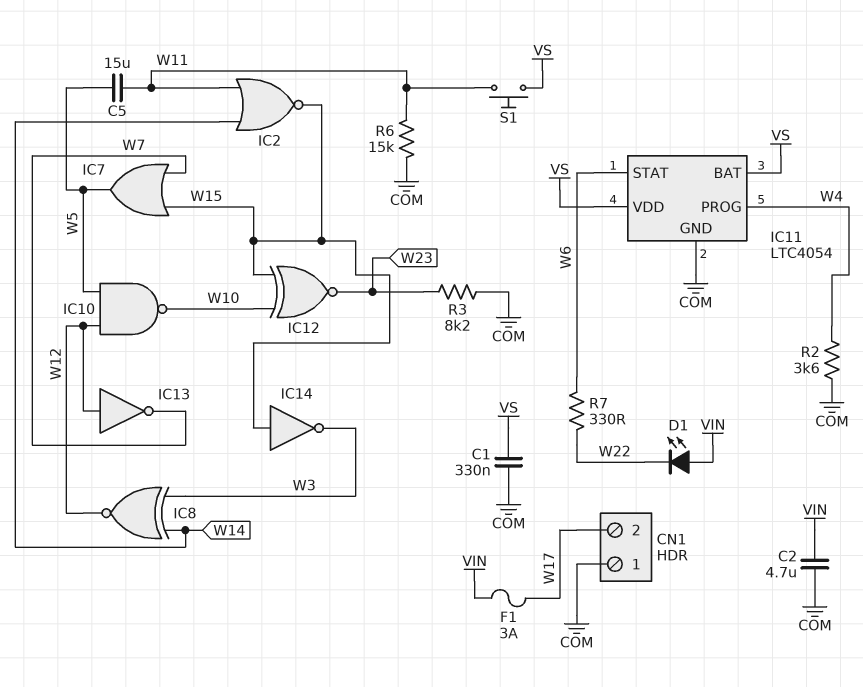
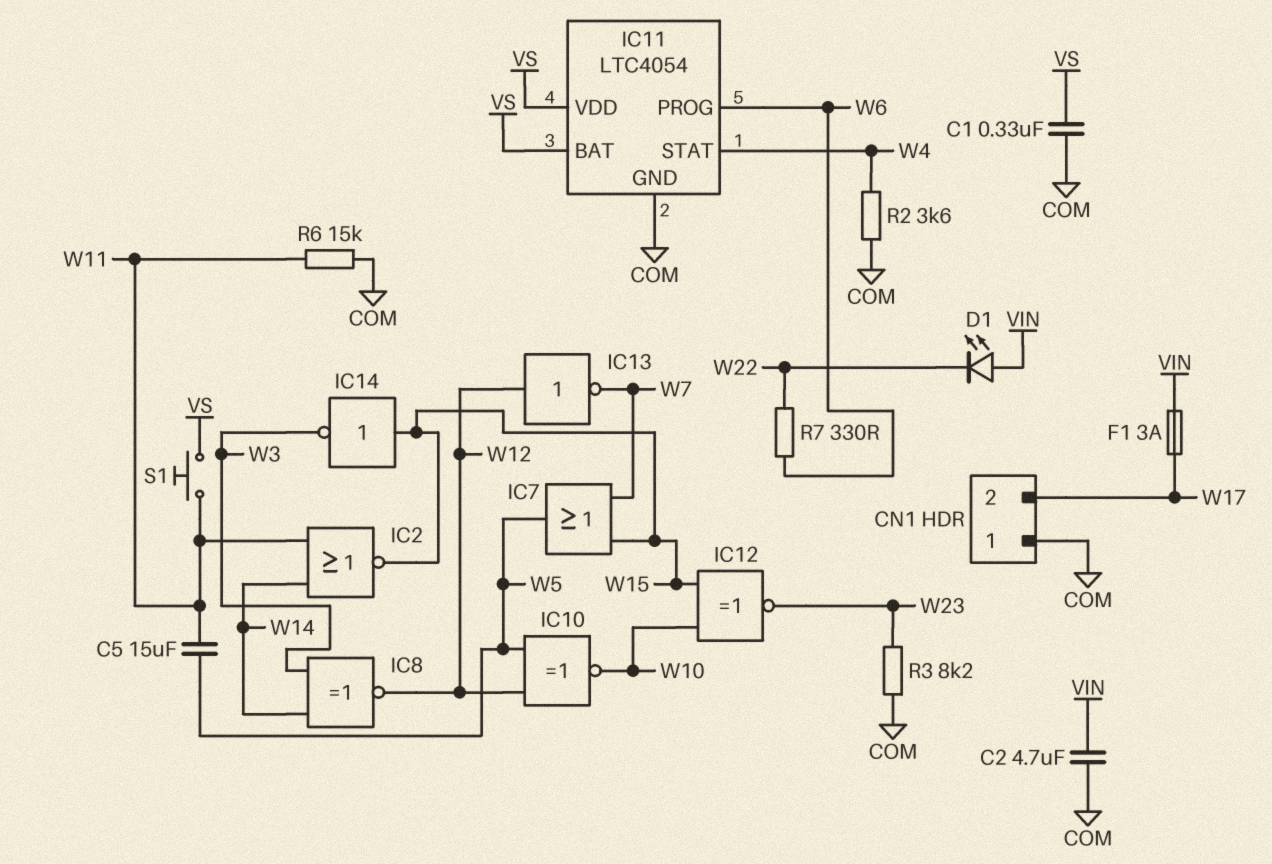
IC10: NAND (in W5, in W12, out W10) -> XNOR (in W5, in W12, out W10)
IC11 pin PROG: W4 -> W6
IC11 pin STAT: W6 -> W4

